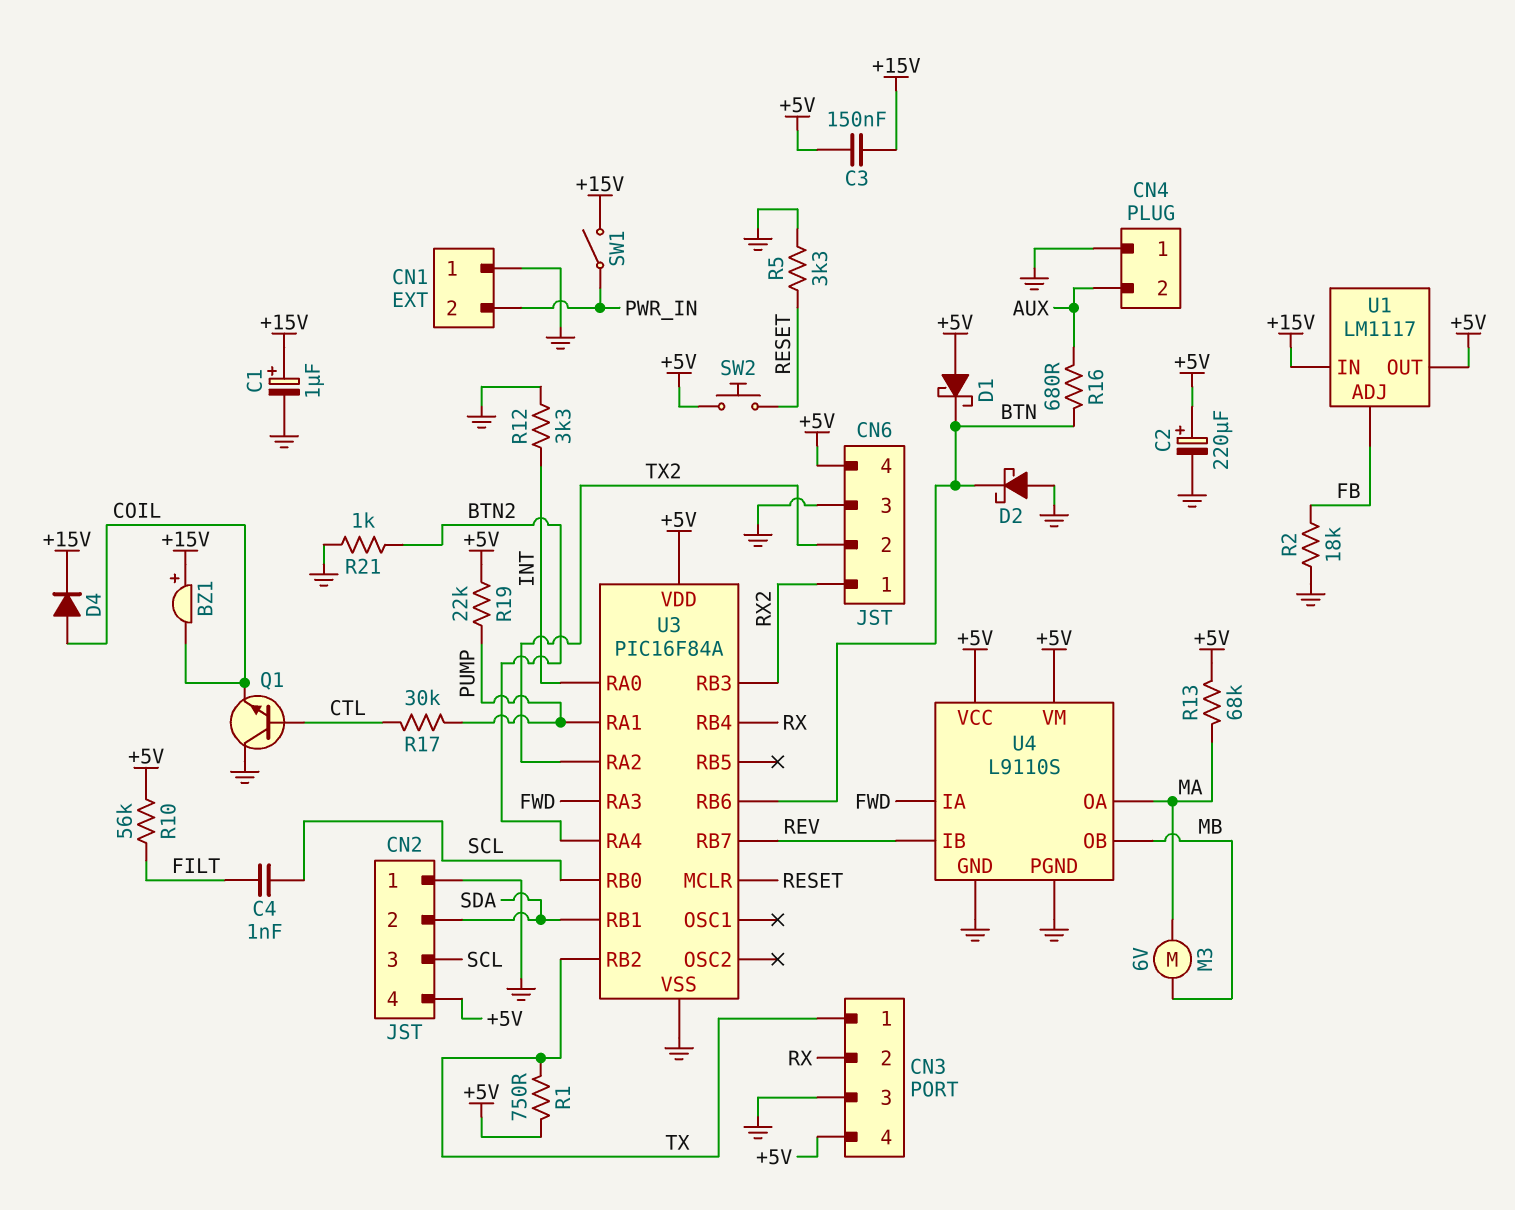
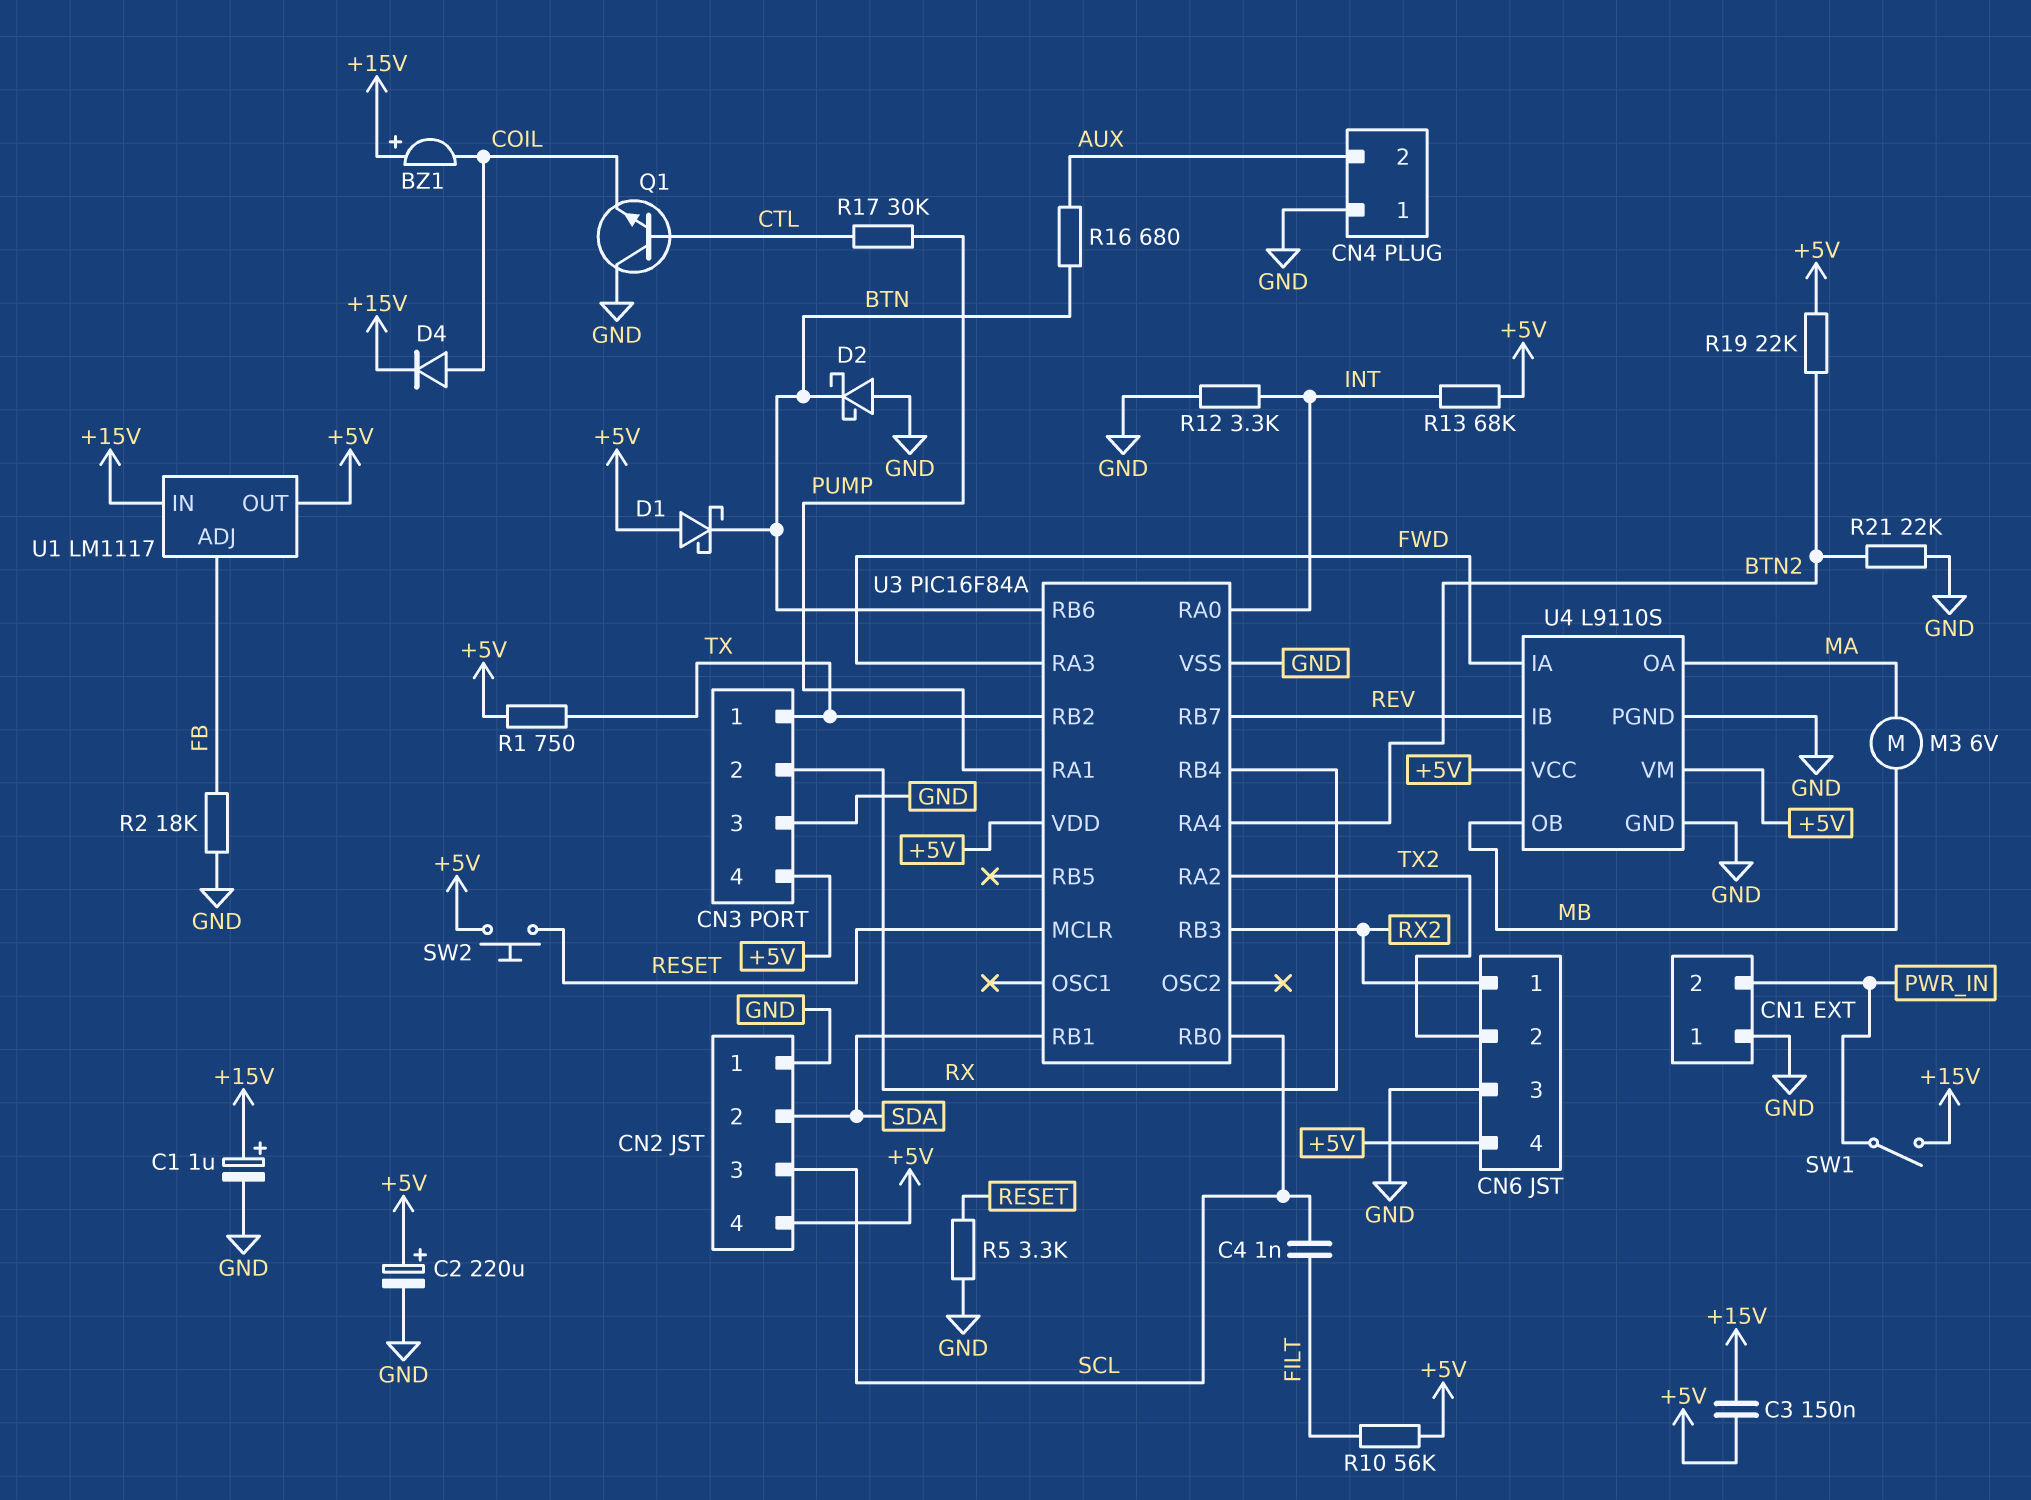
R13: 68k (+5V, MA) -> 68k (+5V, INT)
R19: 22k (+5V, PUMP) -> 22k (+5V, BTN2)
R21: 1k (BTN2, GND) -> 22k (BTN2, GND)

